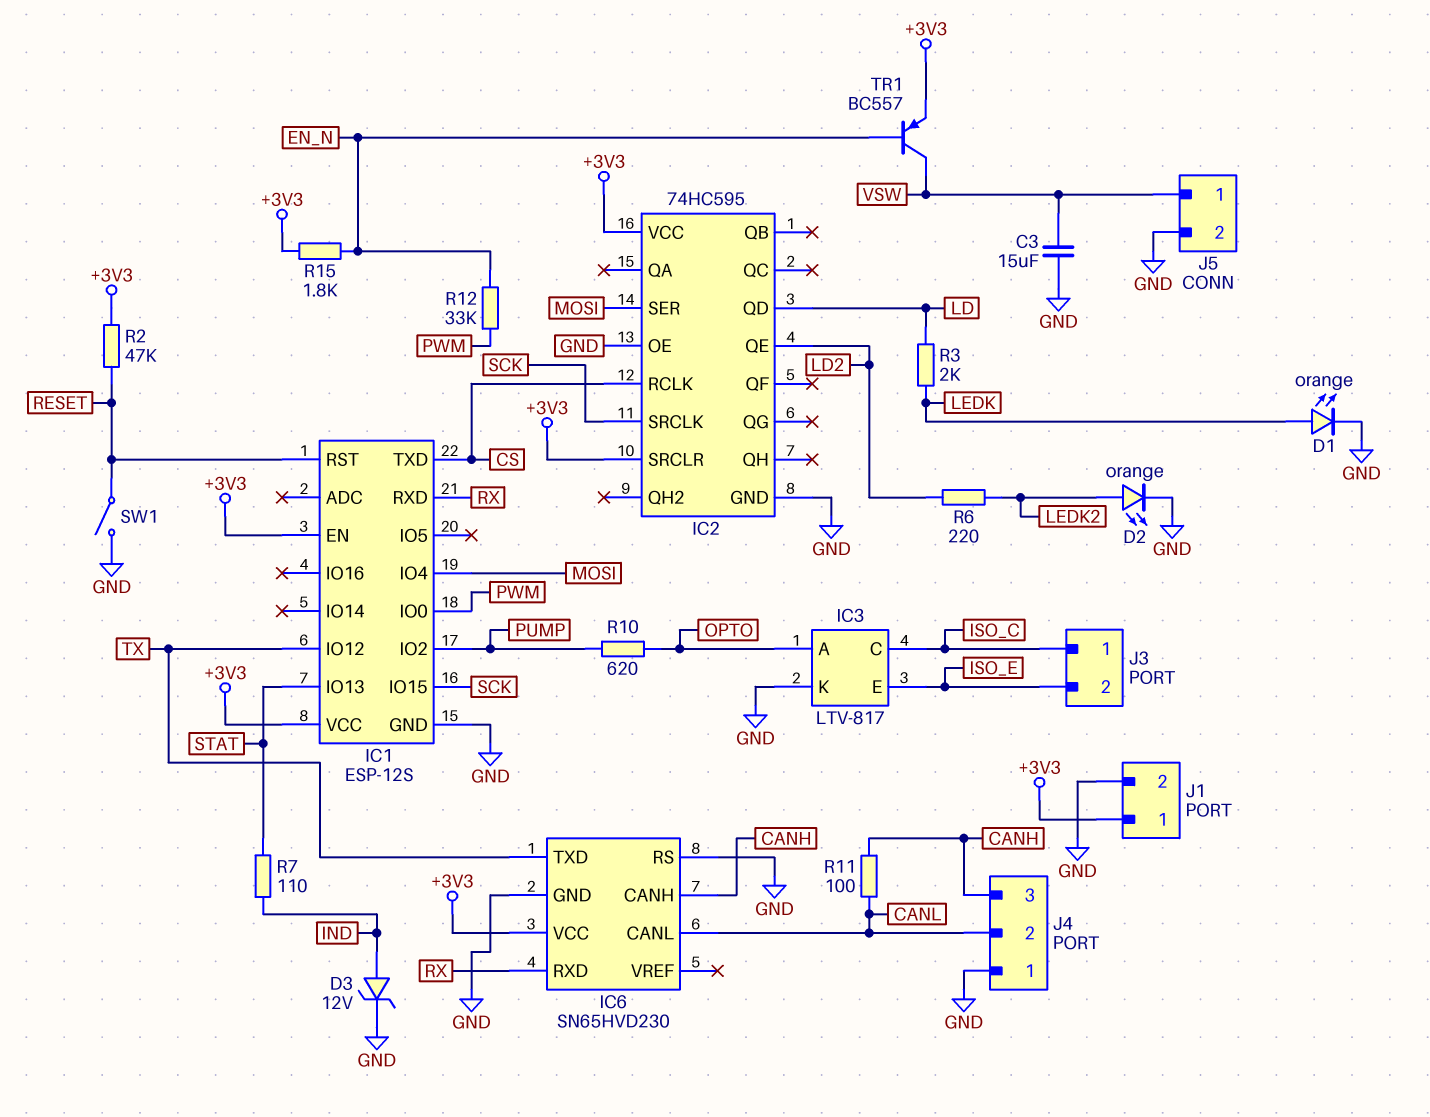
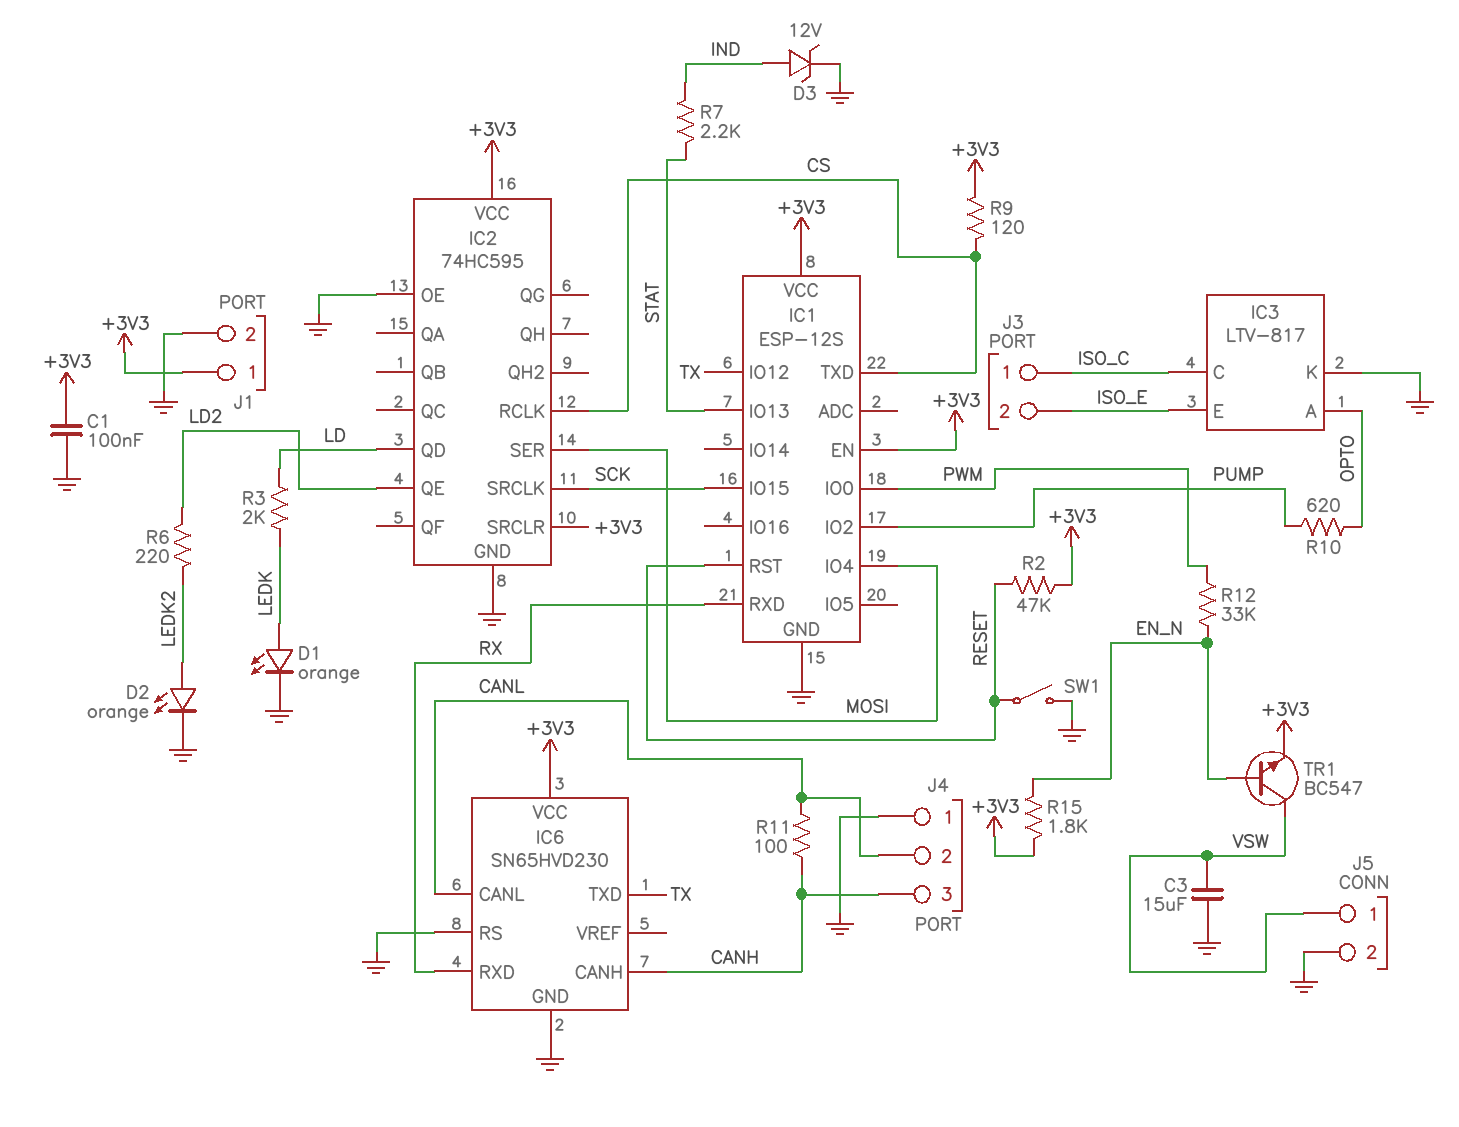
C1: none -> 100nF (+3V3, GND)
R7: 110 (IND, STAT) -> 2.2k (IND, STAT)
R9: none -> 120 (+3V3, CS)
TR1: PNP BC557 (B EN_N, C VSW, E +3V3) -> NPN BC547 (B EN_N, C VSW, E +3V3)

